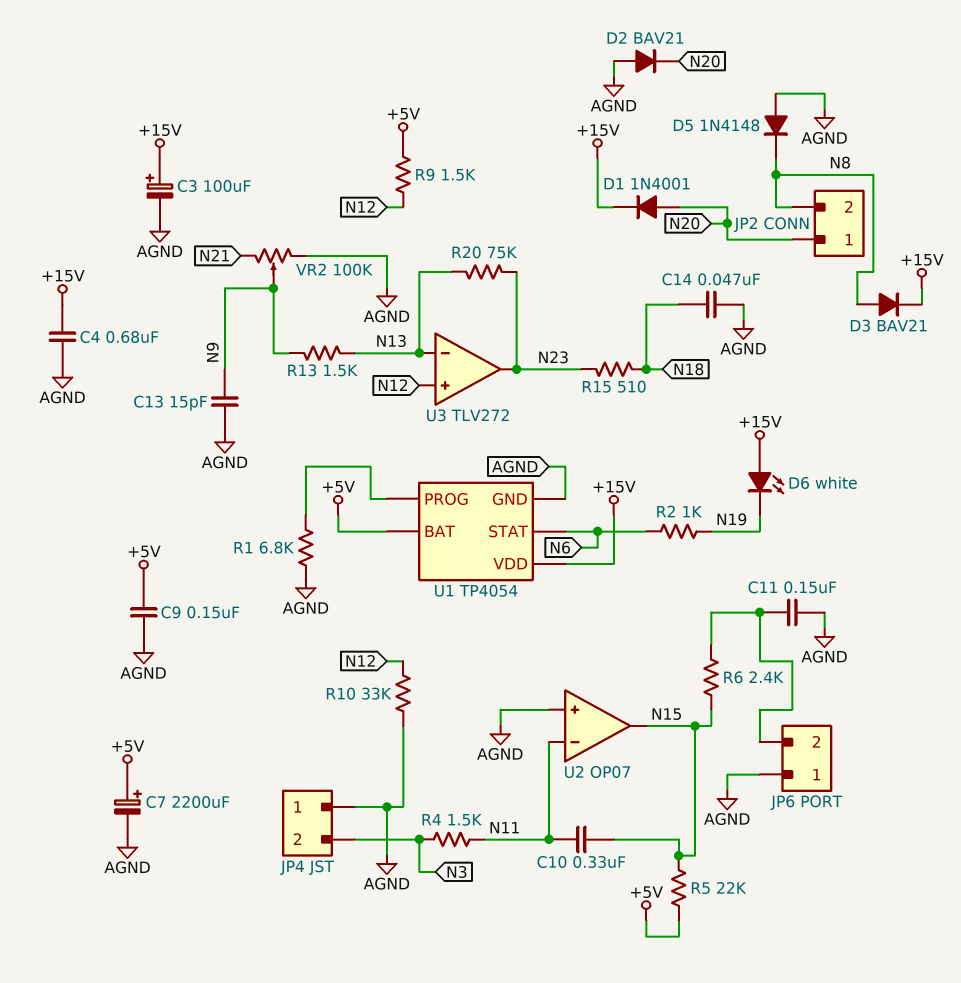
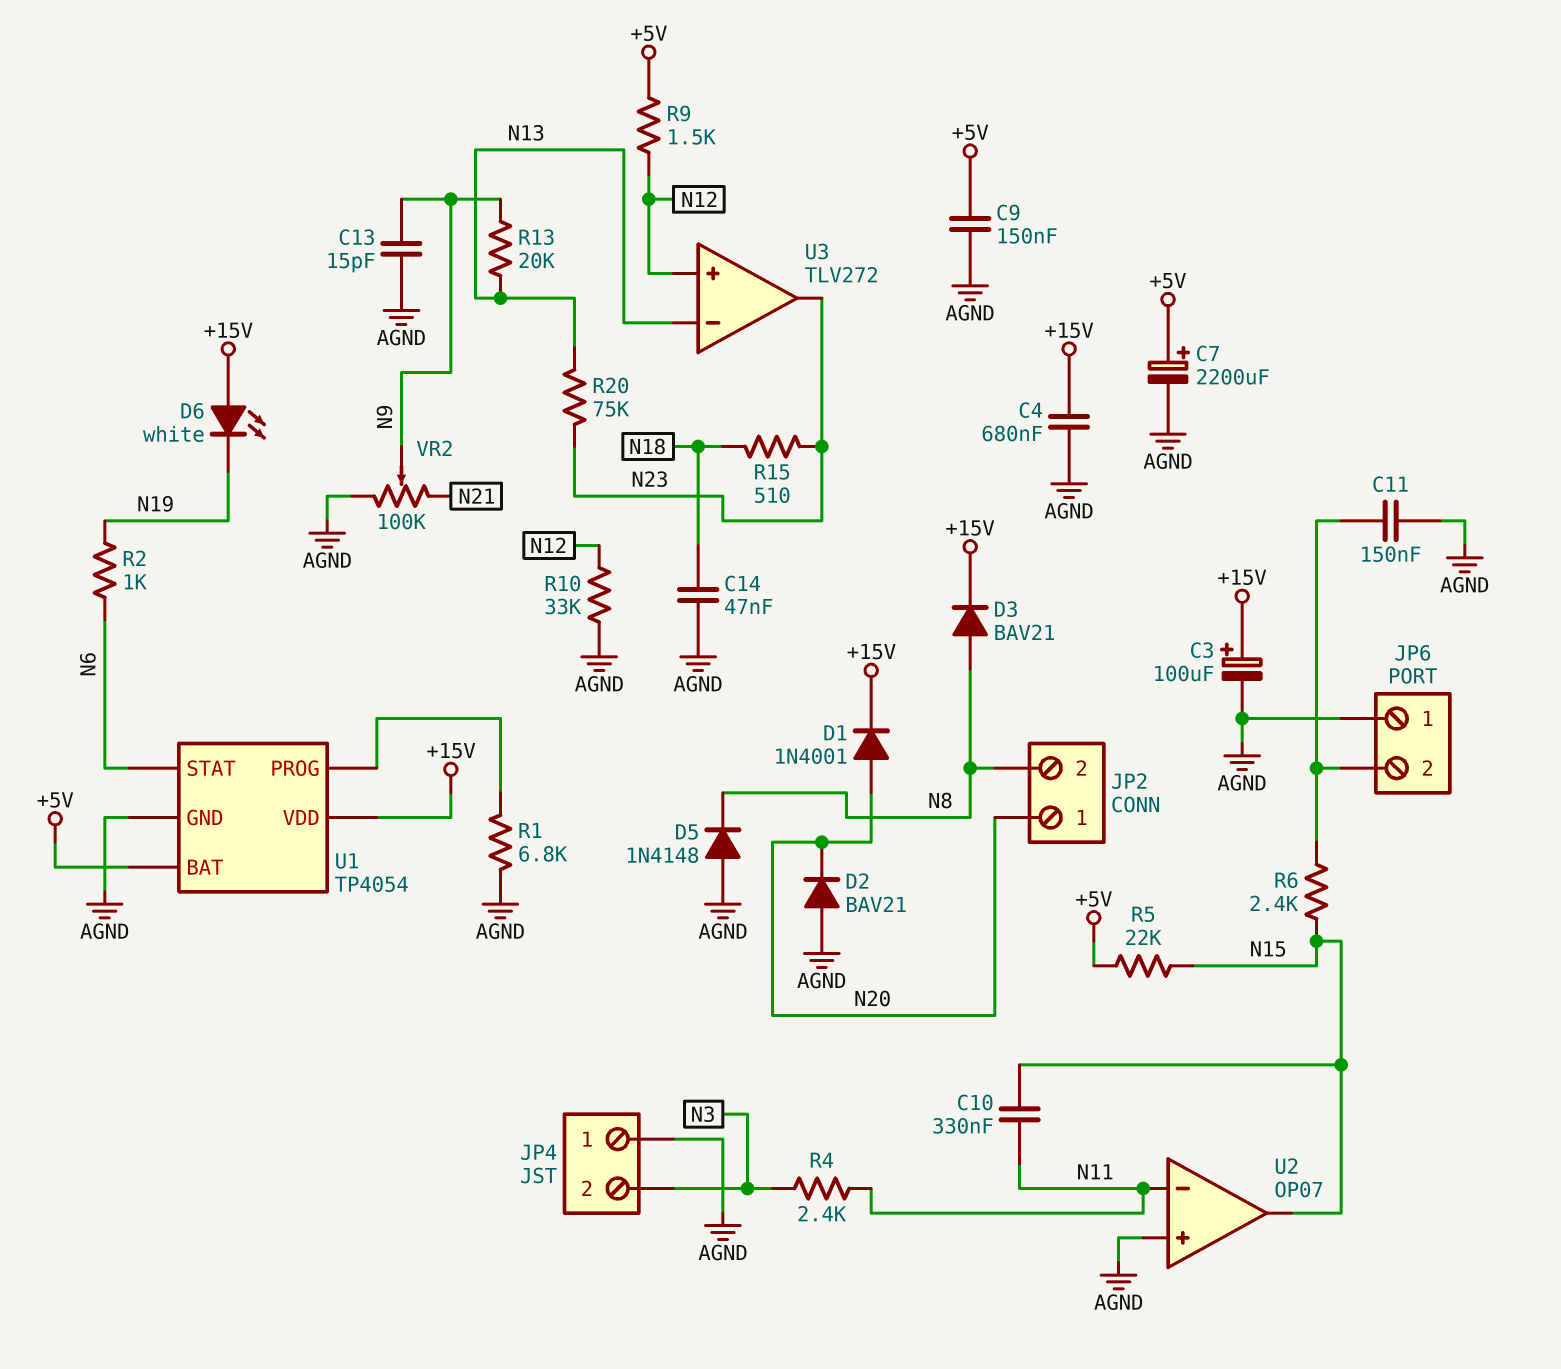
R4: 1.5k (N3, N11) -> 2.4k (N3, N11)
R13: 1.5k (N9, N13) -> 20k (N9, N13)

